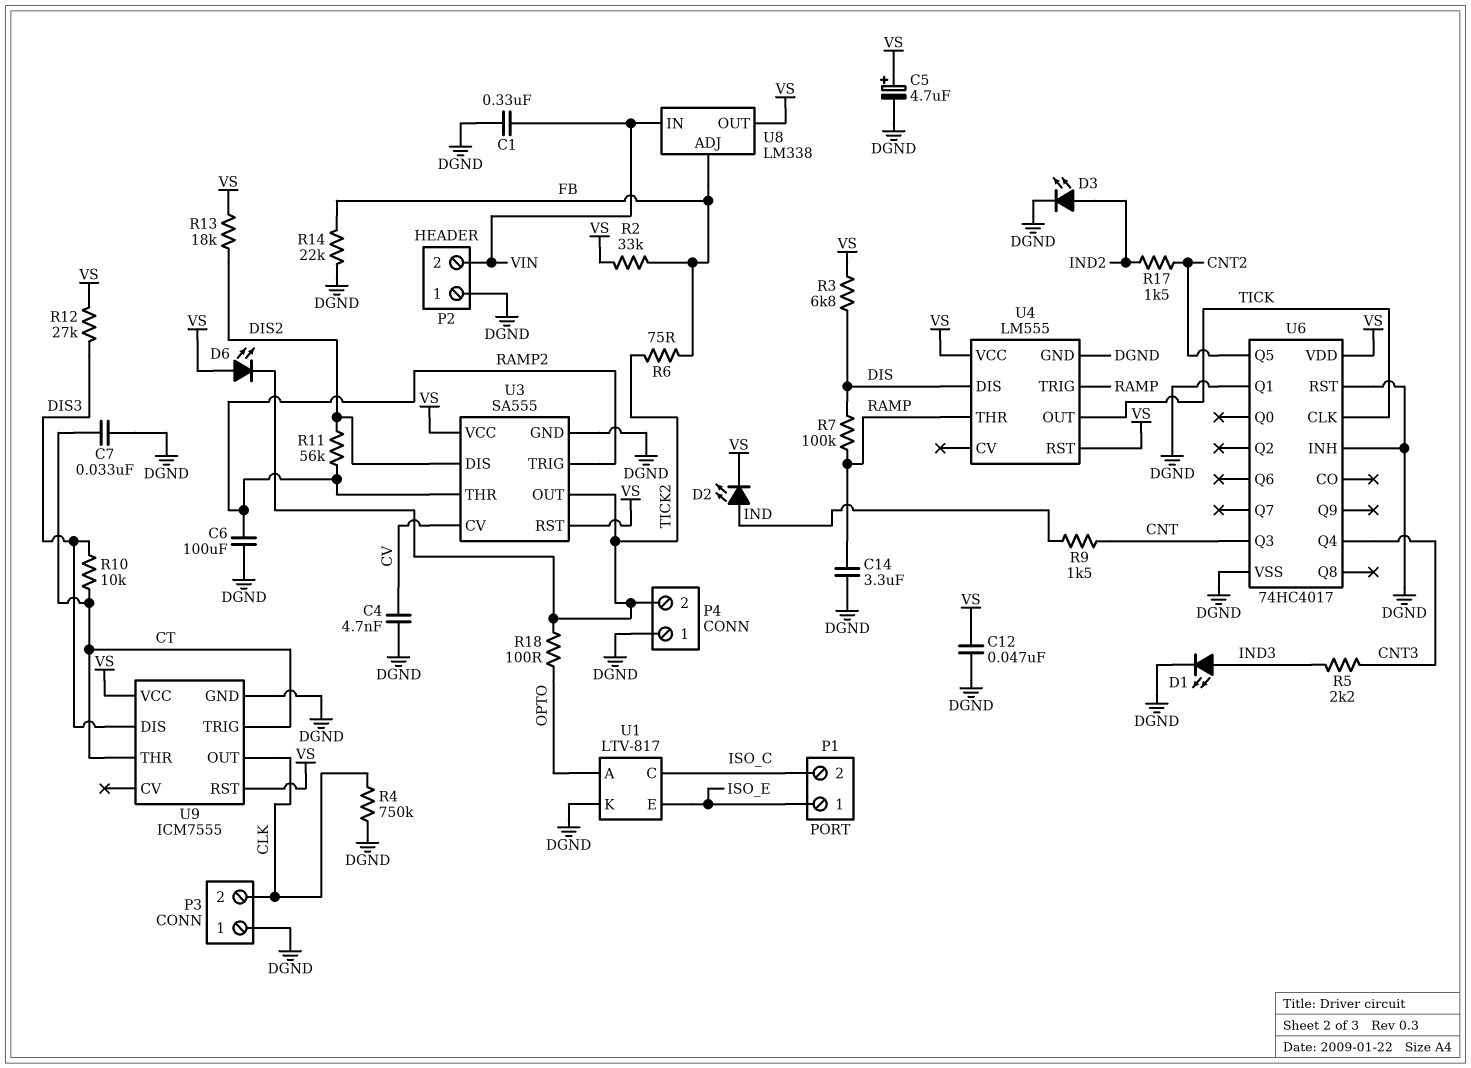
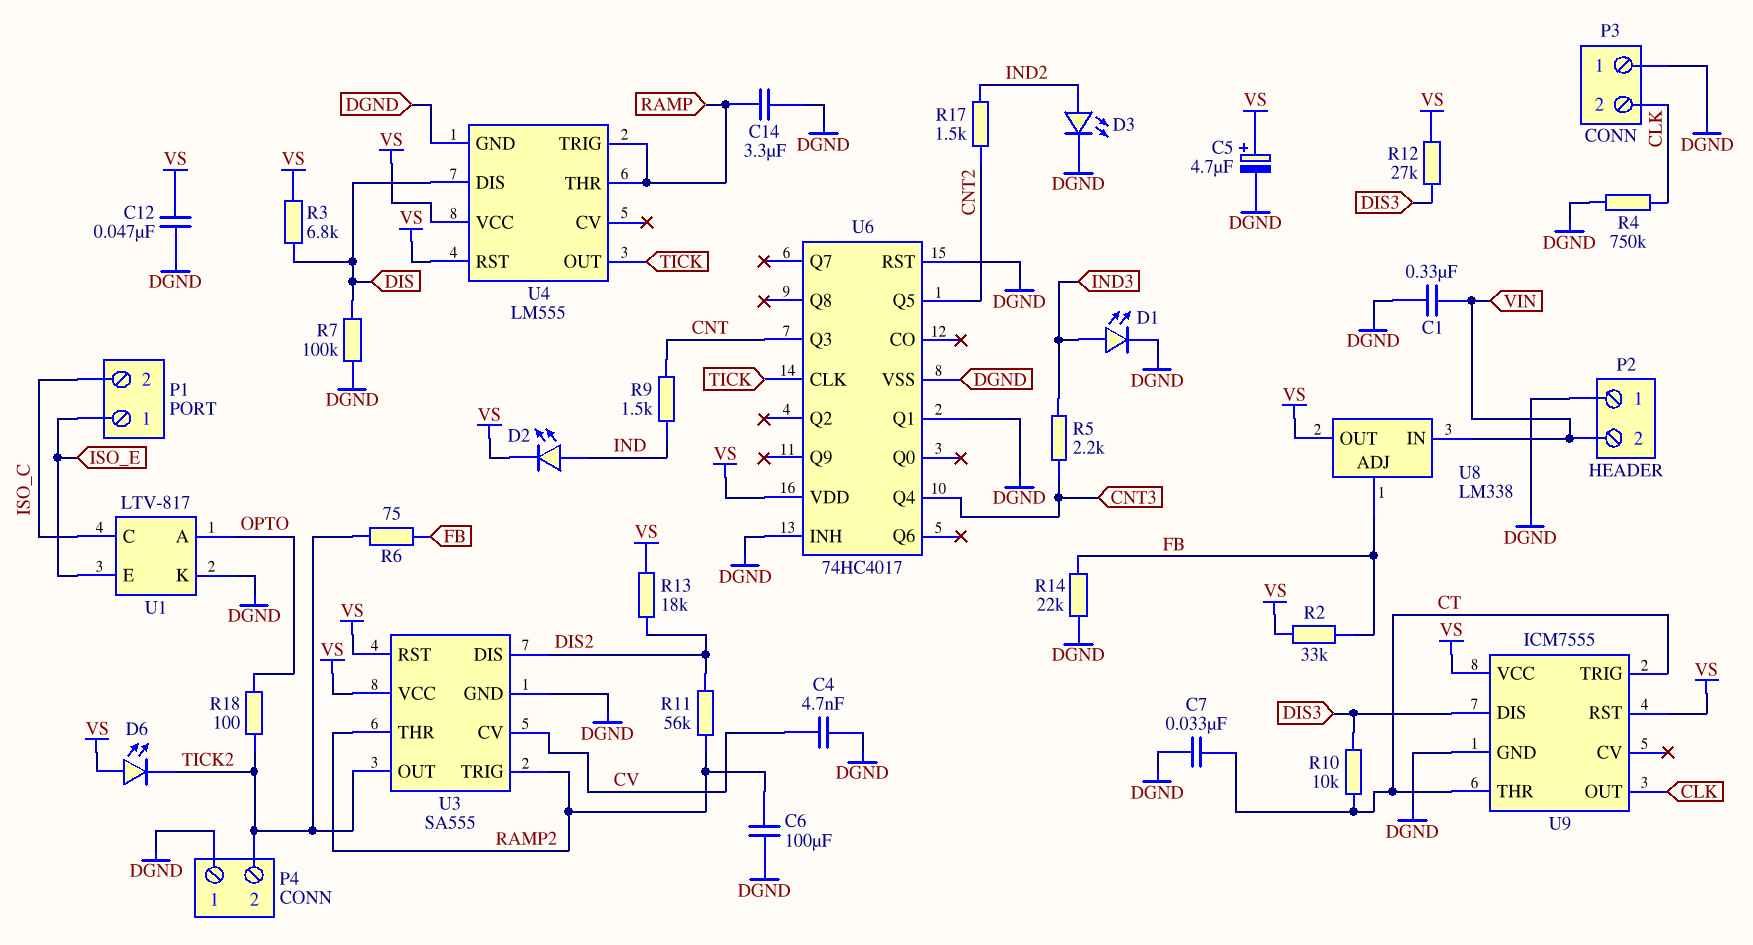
R7: 100k (DIS, RAMP) -> 100k (DGND, DIS)

